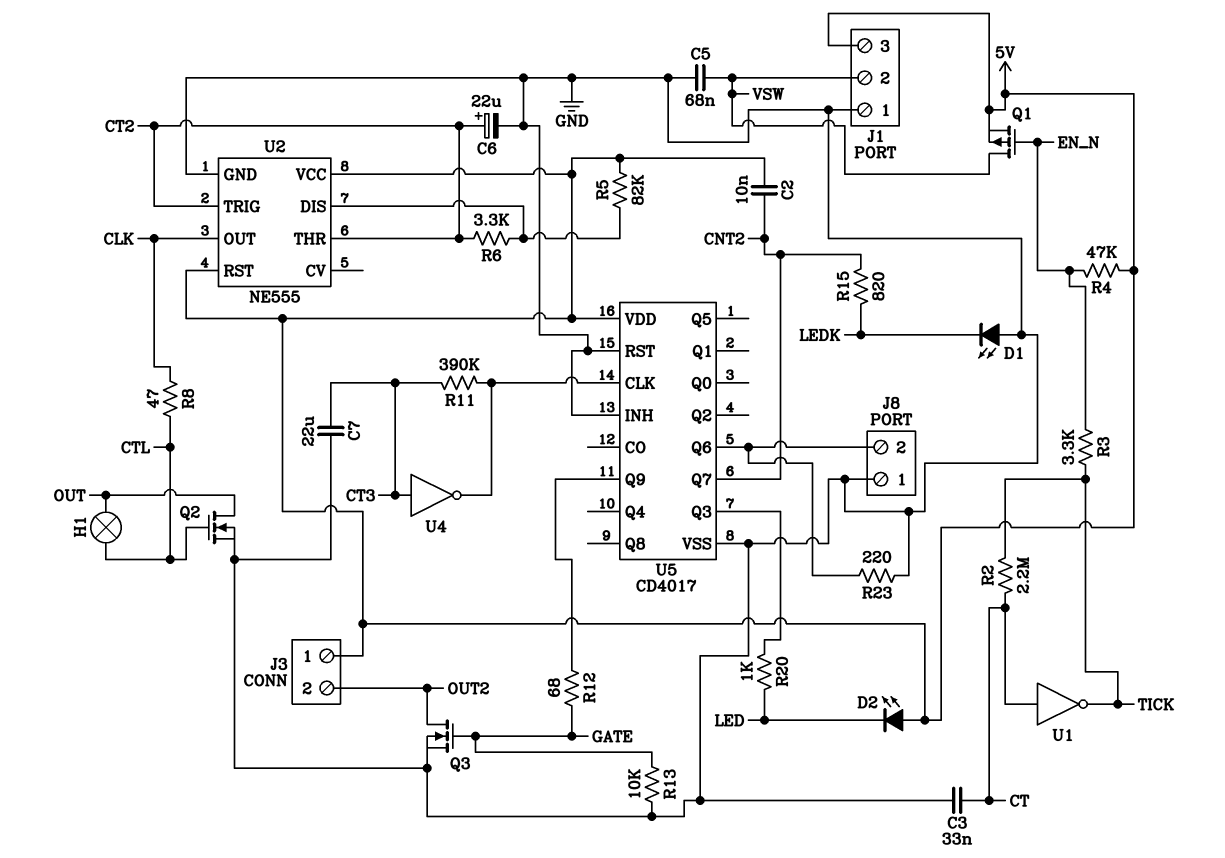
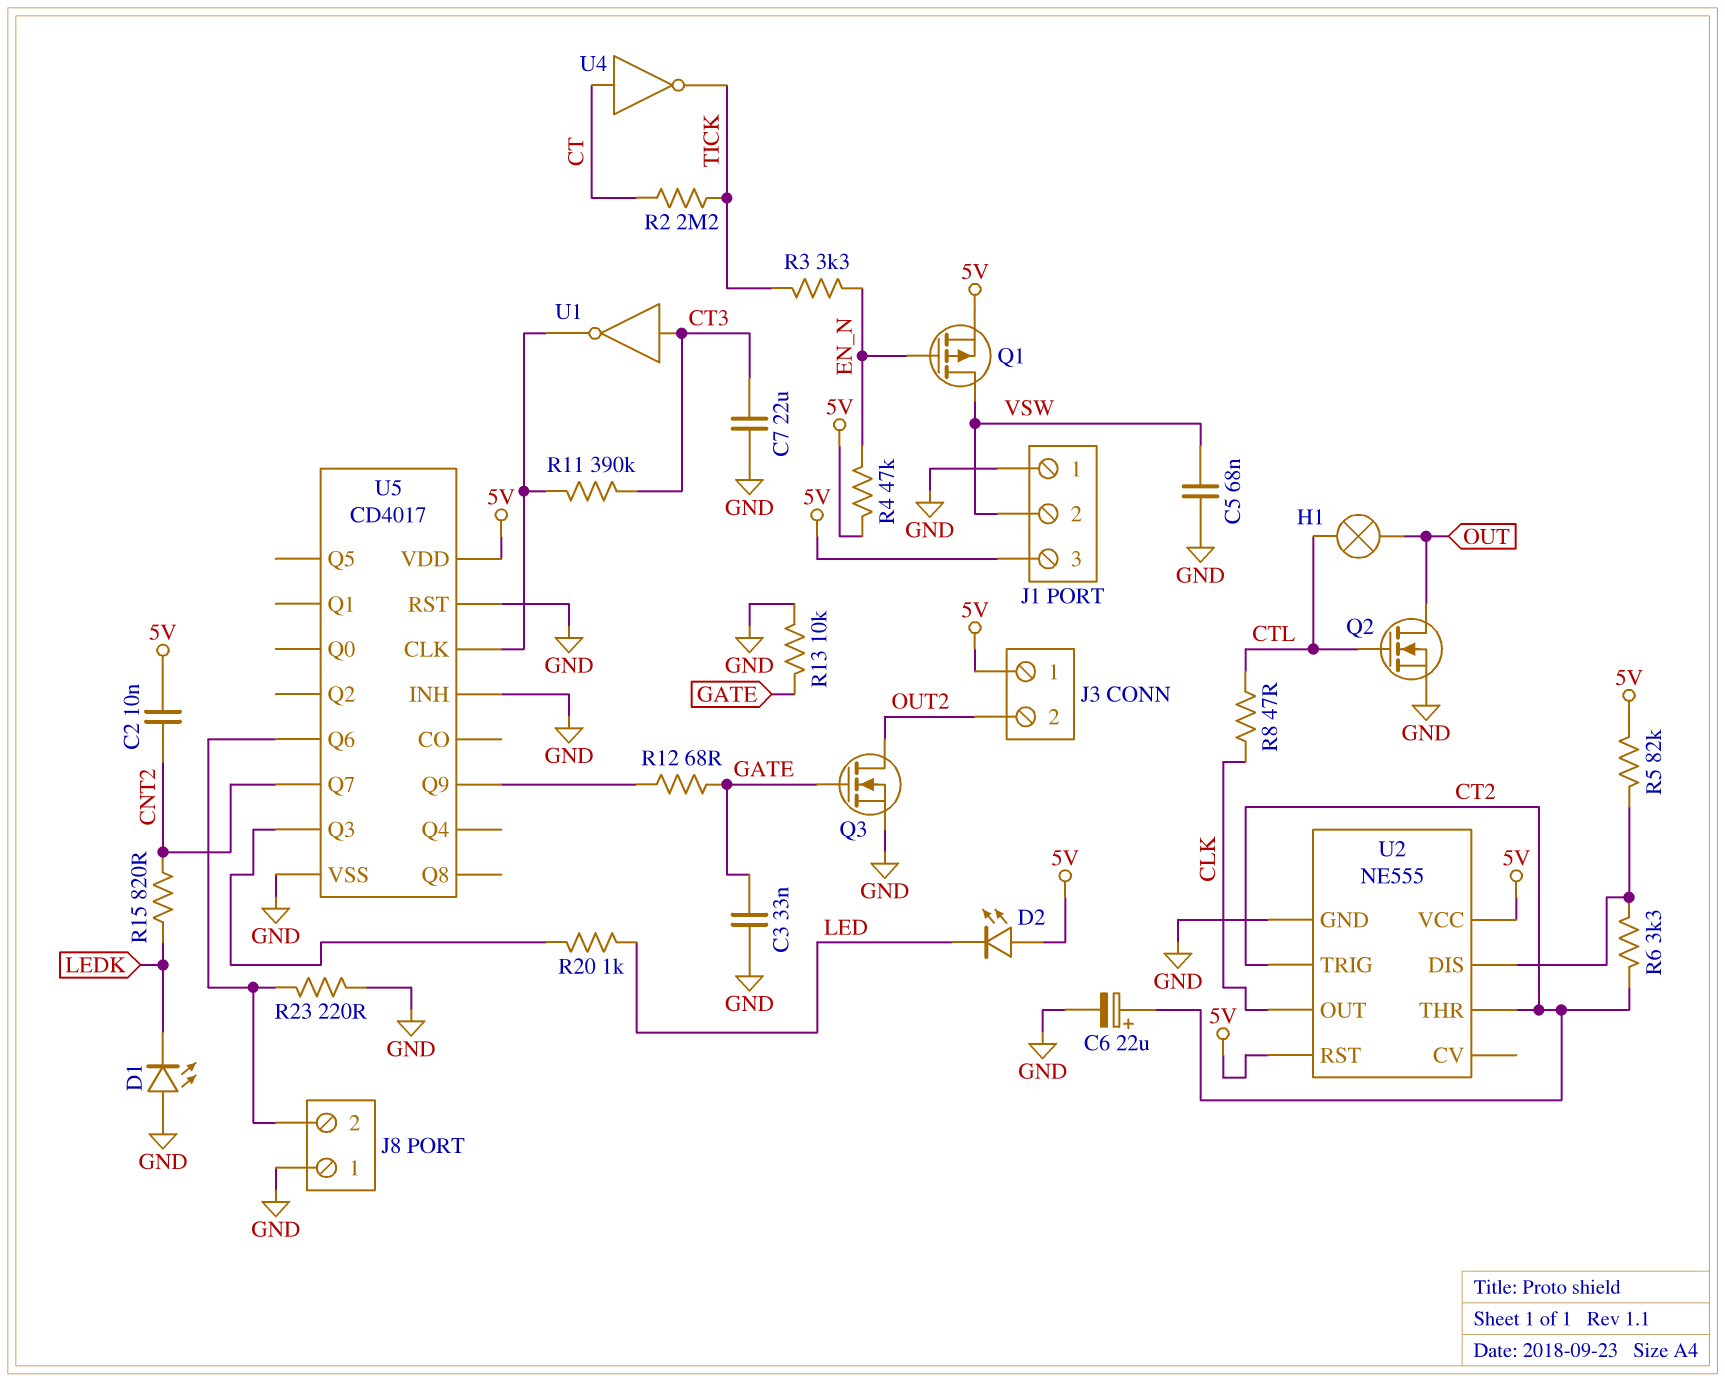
C3: 33nF (CT, GND) -> 33nF (GATE, GND)
U1: NOT (in CT, out TICK) -> NOT (in CT3, out U5/CLK)
U4: NOT (in CT3, out U5/CLK) -> NOT (in CT, out TICK)

